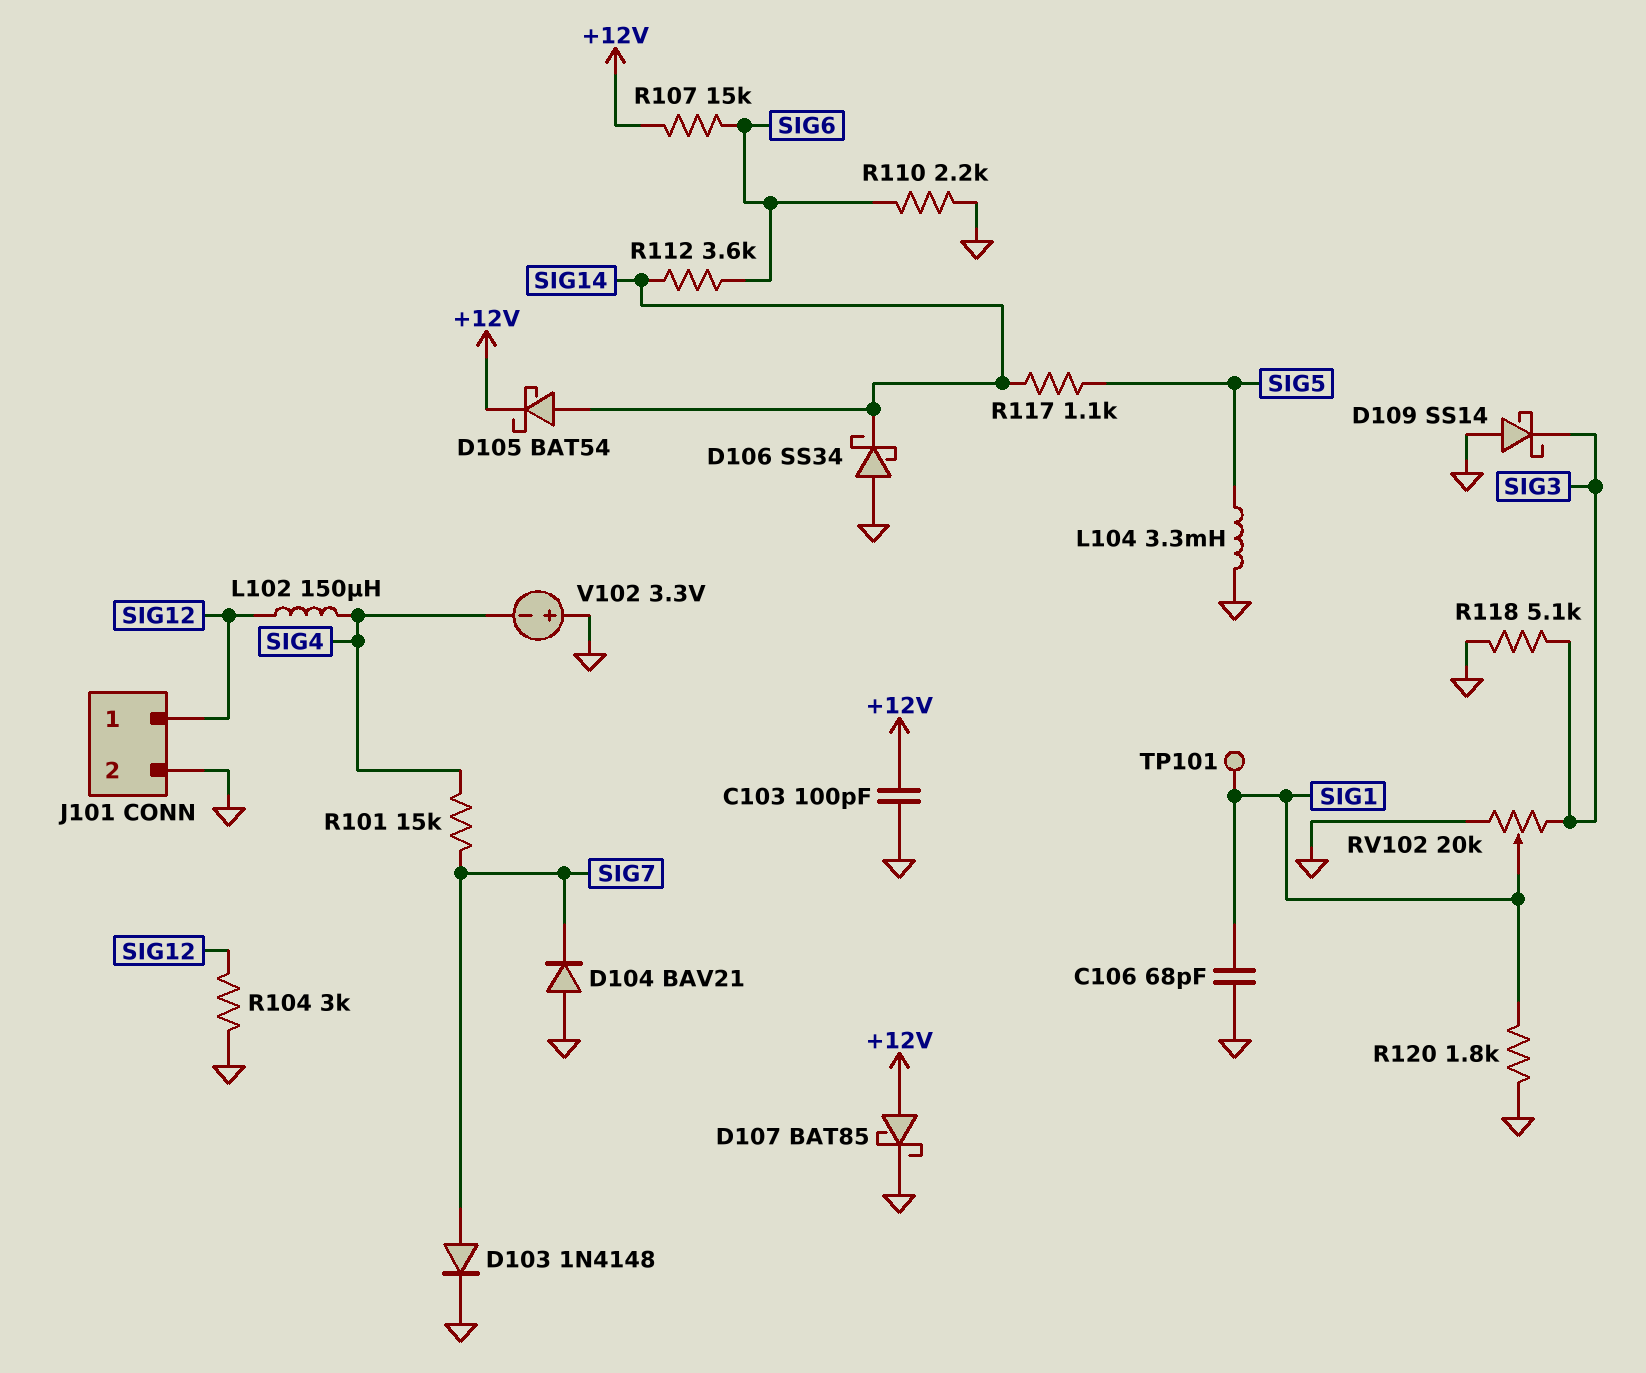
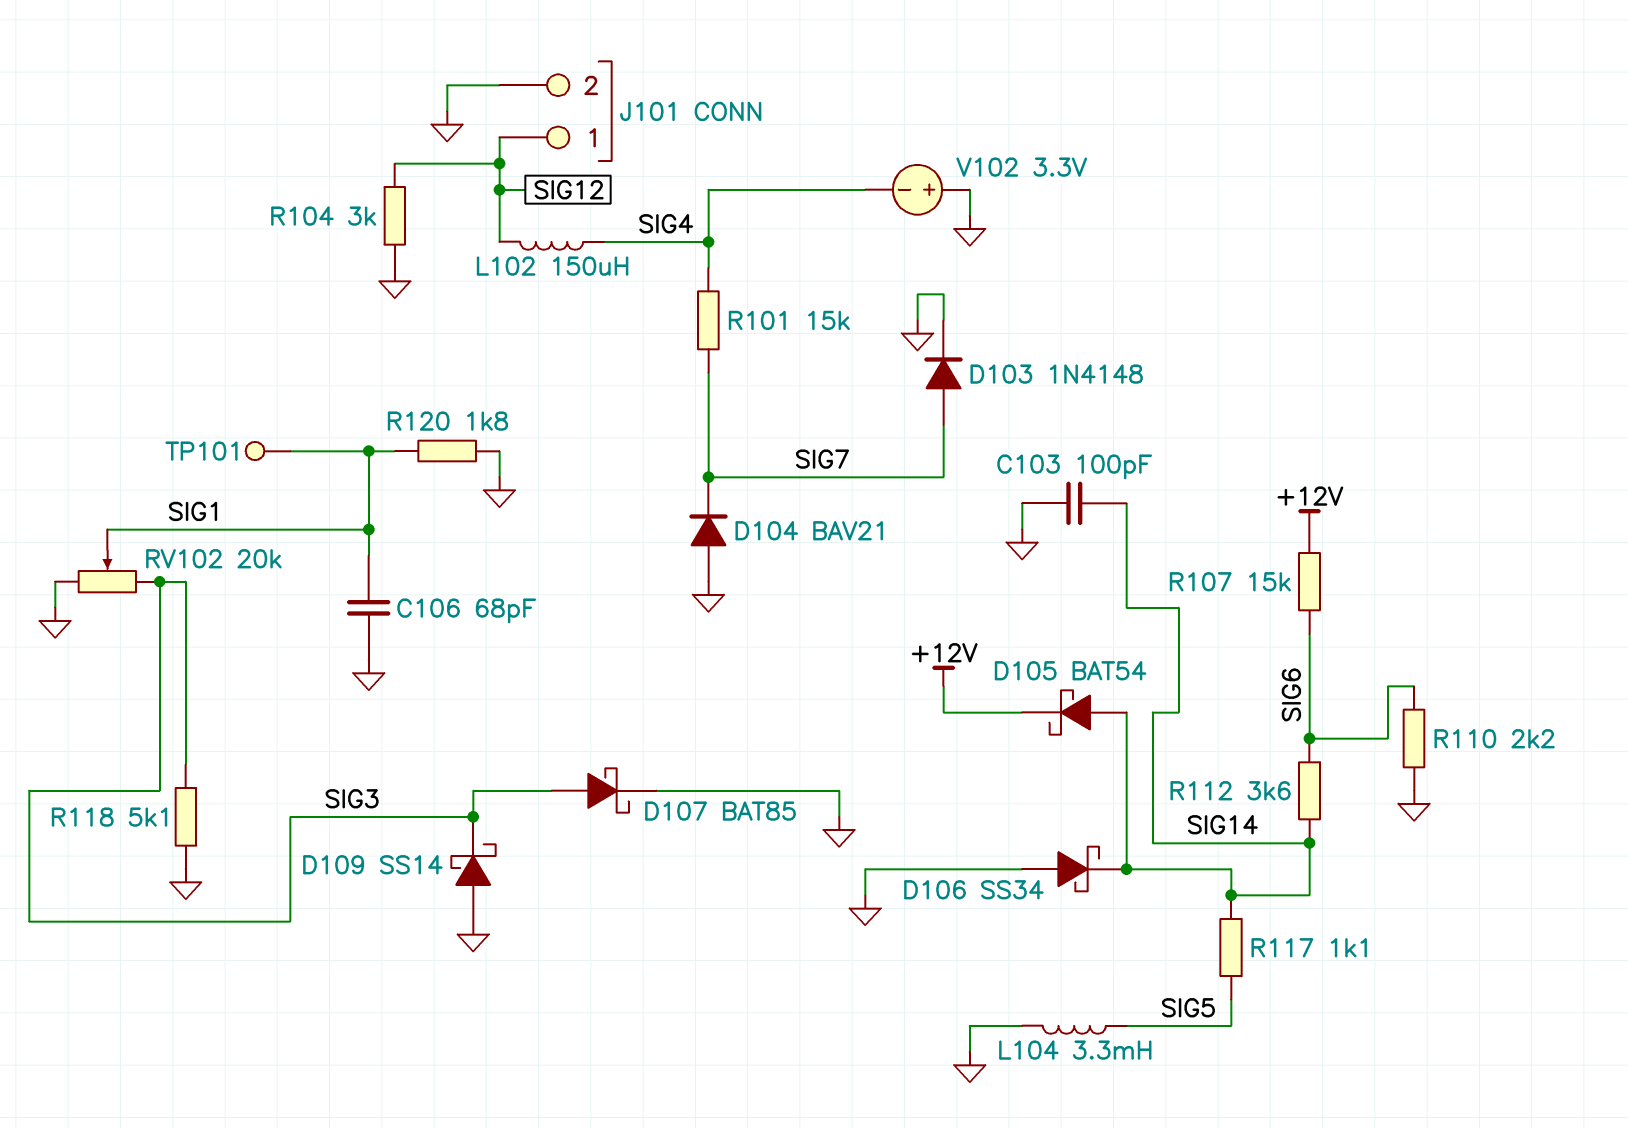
C103: 100pF (+12V, GND) -> 100pF (GND, SIG14)
D107: schottky BAT85 (A +12V, K GND) -> schottky BAT85 (A SIG3, K GND)

